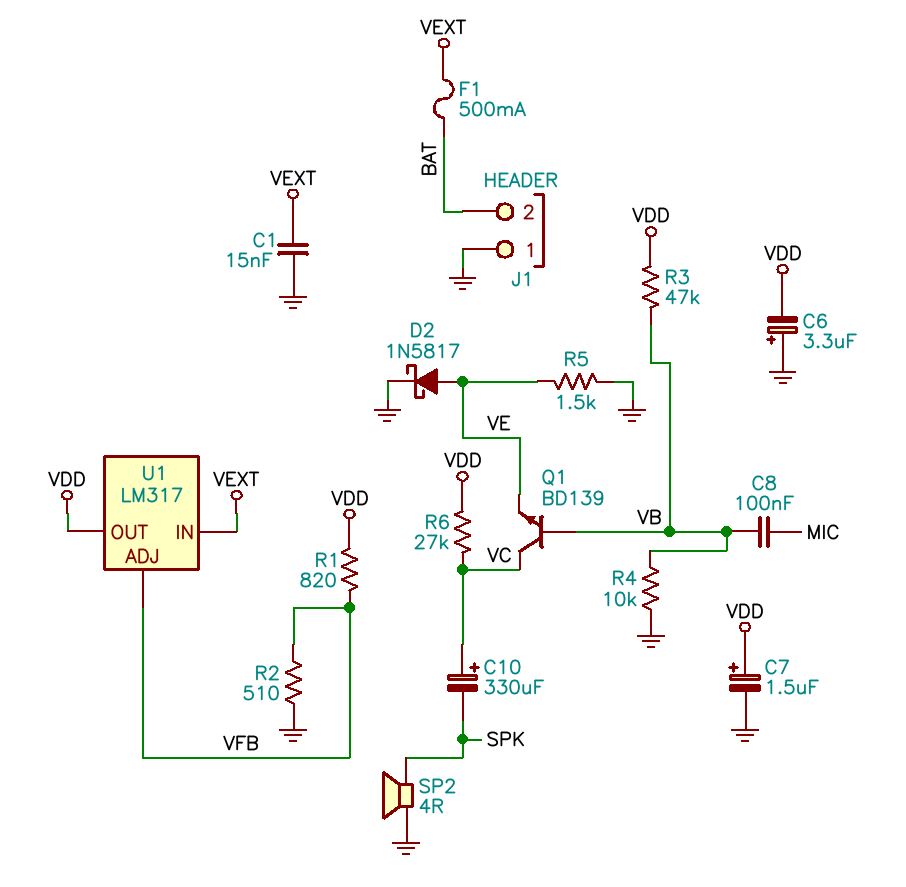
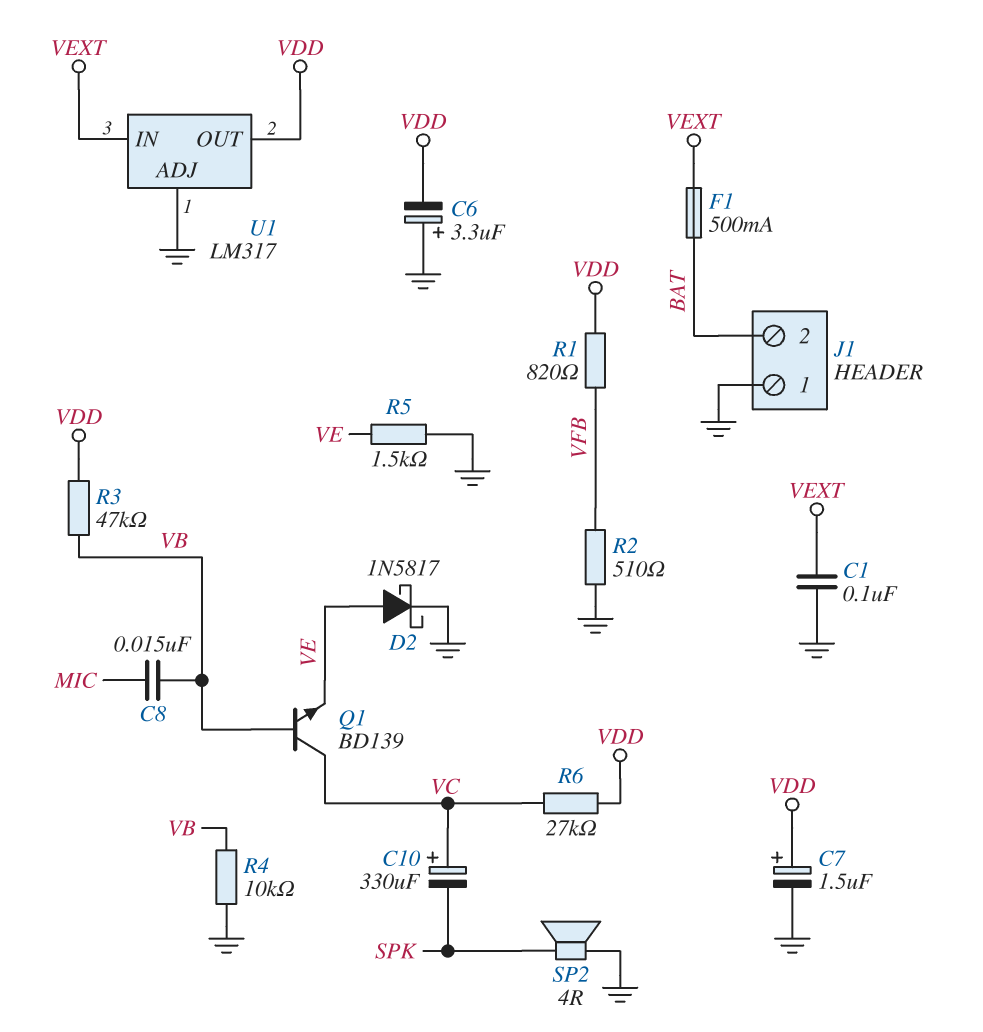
C1: 15nF (GND, VEXT) -> 100nF (GND, VEXT)
C8: 100nF (MIC, VB) -> 15nF (MIC, VB)
U1 pin ADJ: VFB -> GND

